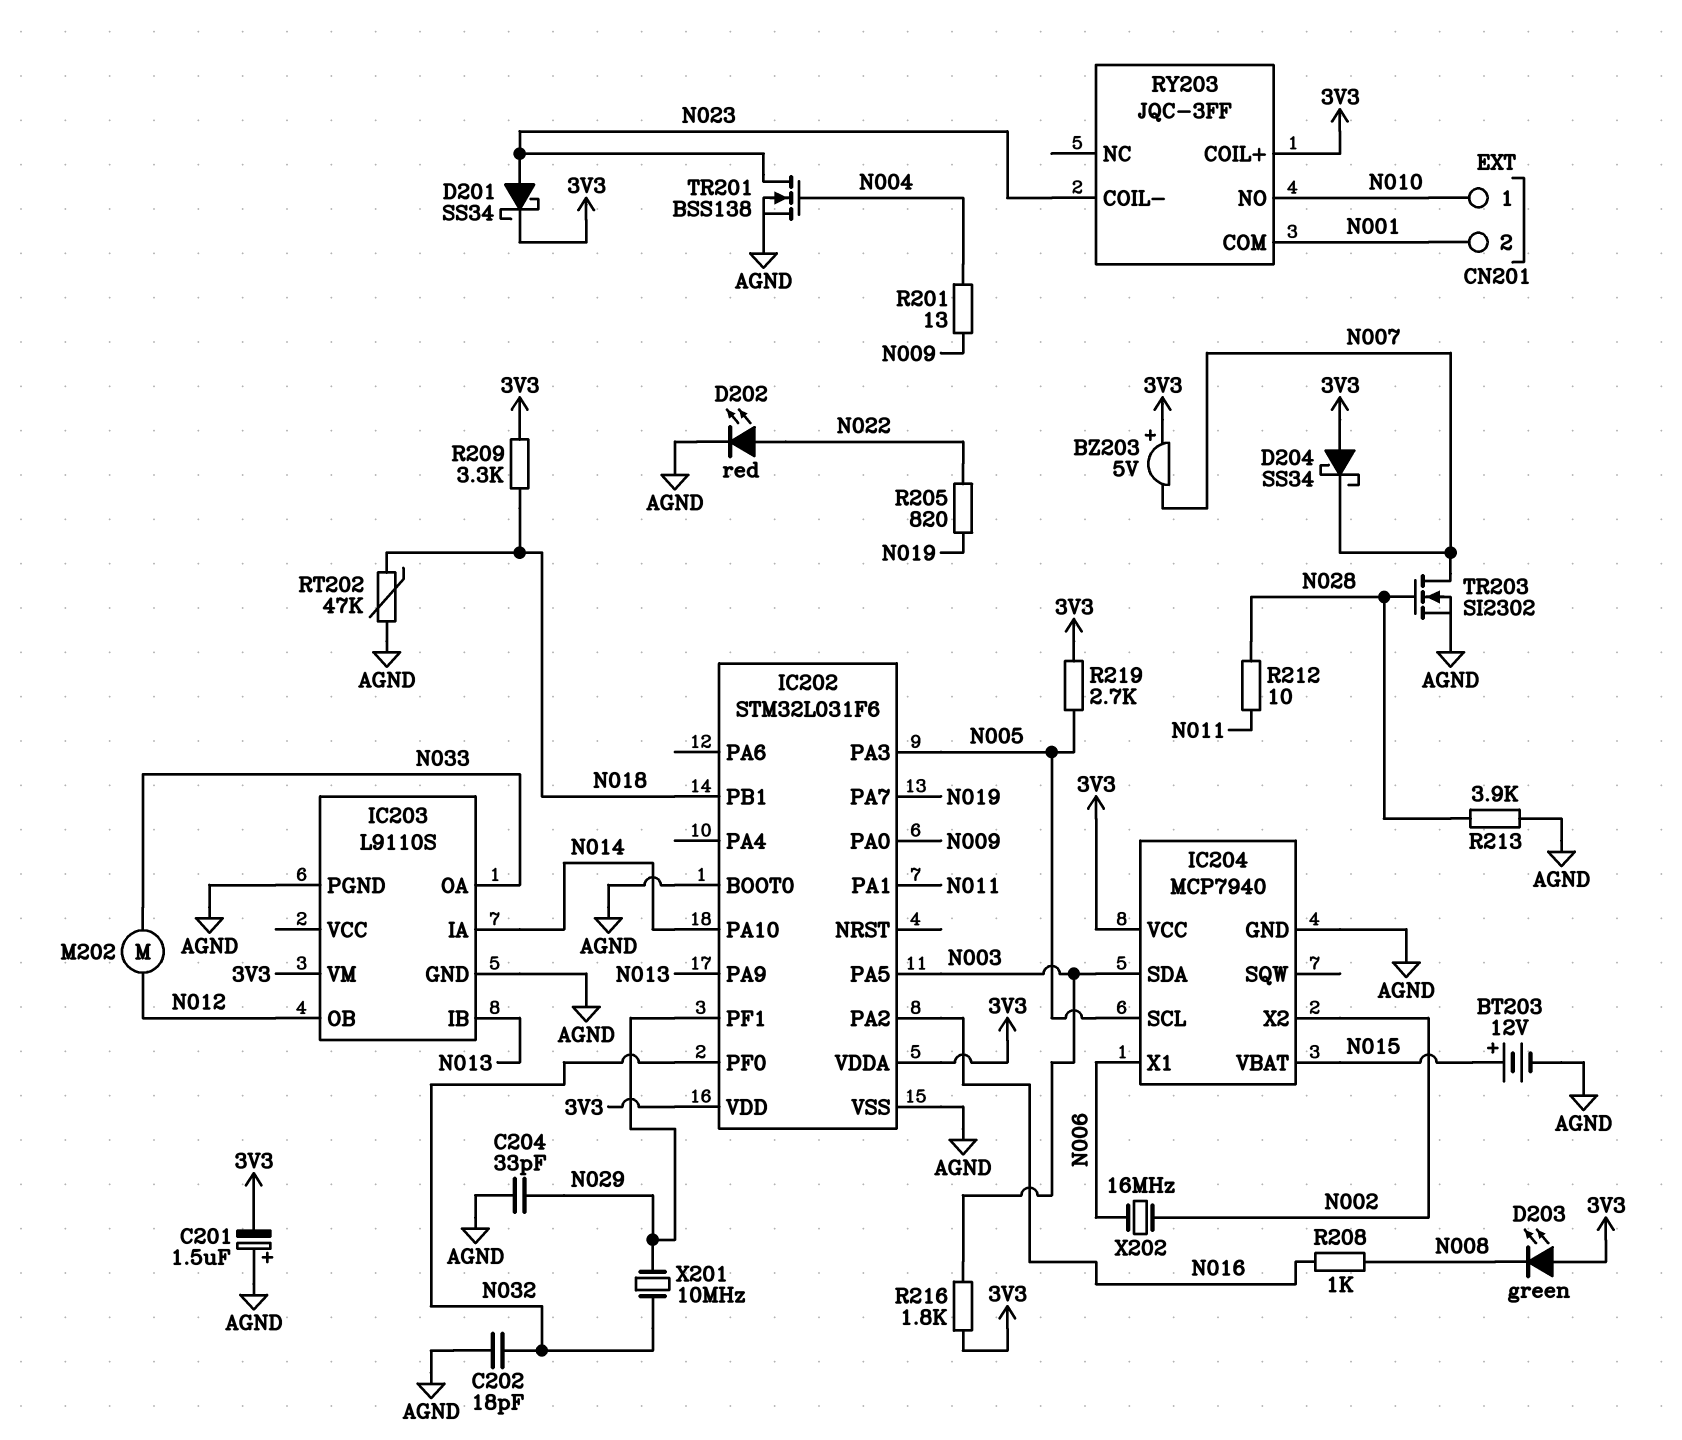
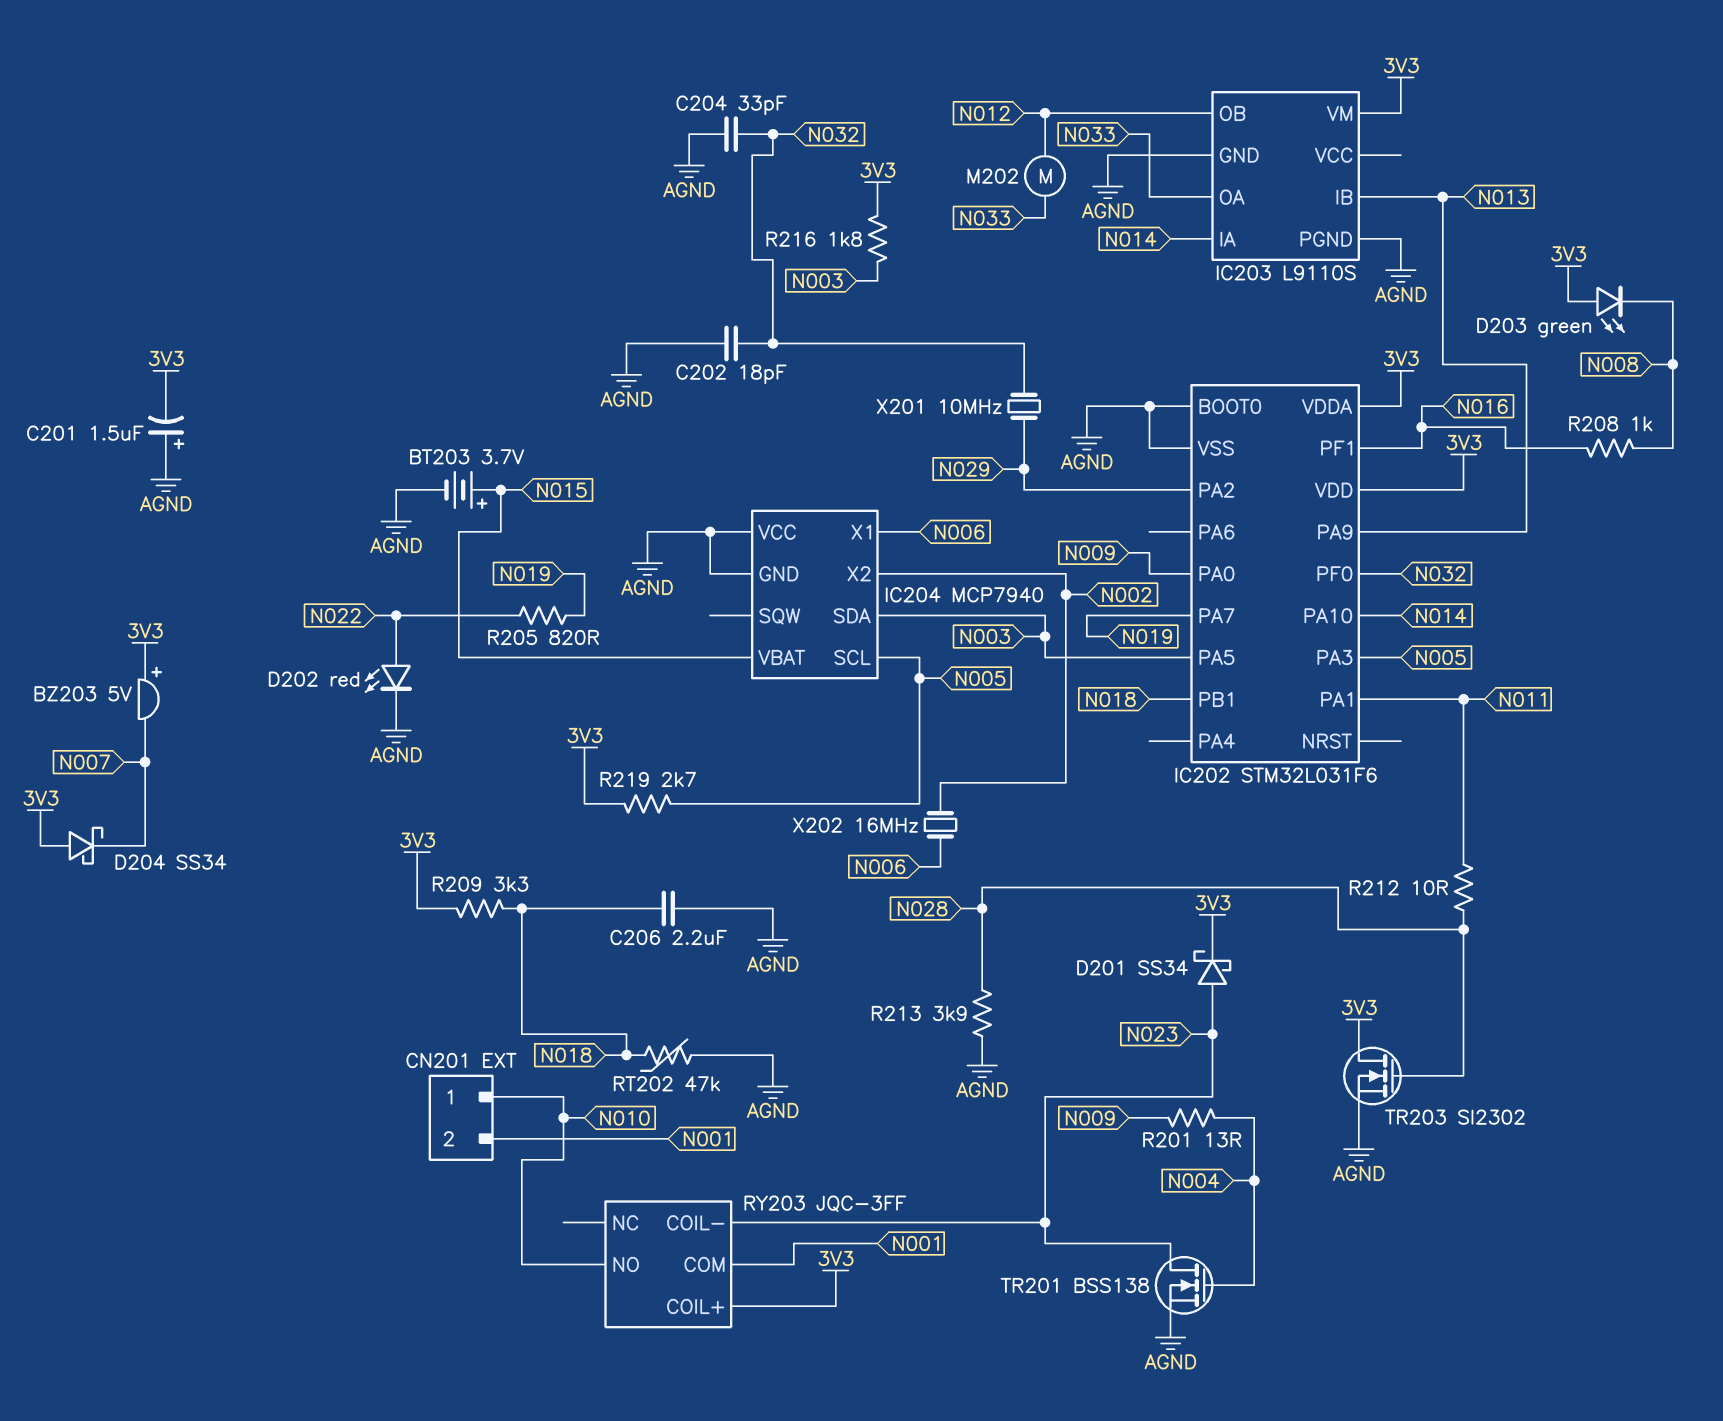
BT203: 12V (plus N015, minus AGND) -> 3.7V (plus N015, minus AGND)
C204: 33pF (AGND, N029) -> 33pF (AGND, N032)
C206: none -> 2.2uF (AGND, N018)
IC202 pin PA2: N016 -> N029
IC202 pin PF1: N029 -> N016
IC204 pin VCC: 3V3 -> AGND
TR203: NMOS SI2302 (G N028, D N007, S AGND) -> NMOS SI2302 (G N028, D 3V3, S AGND)

